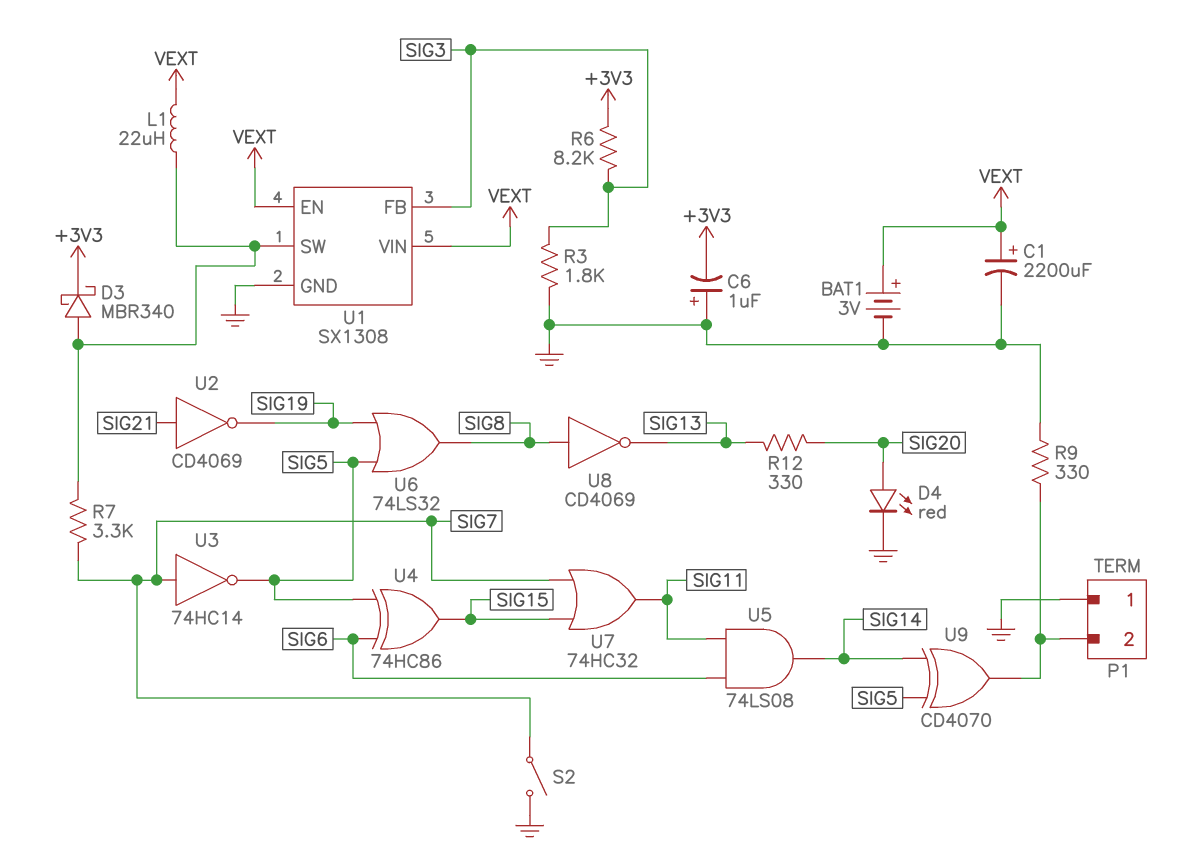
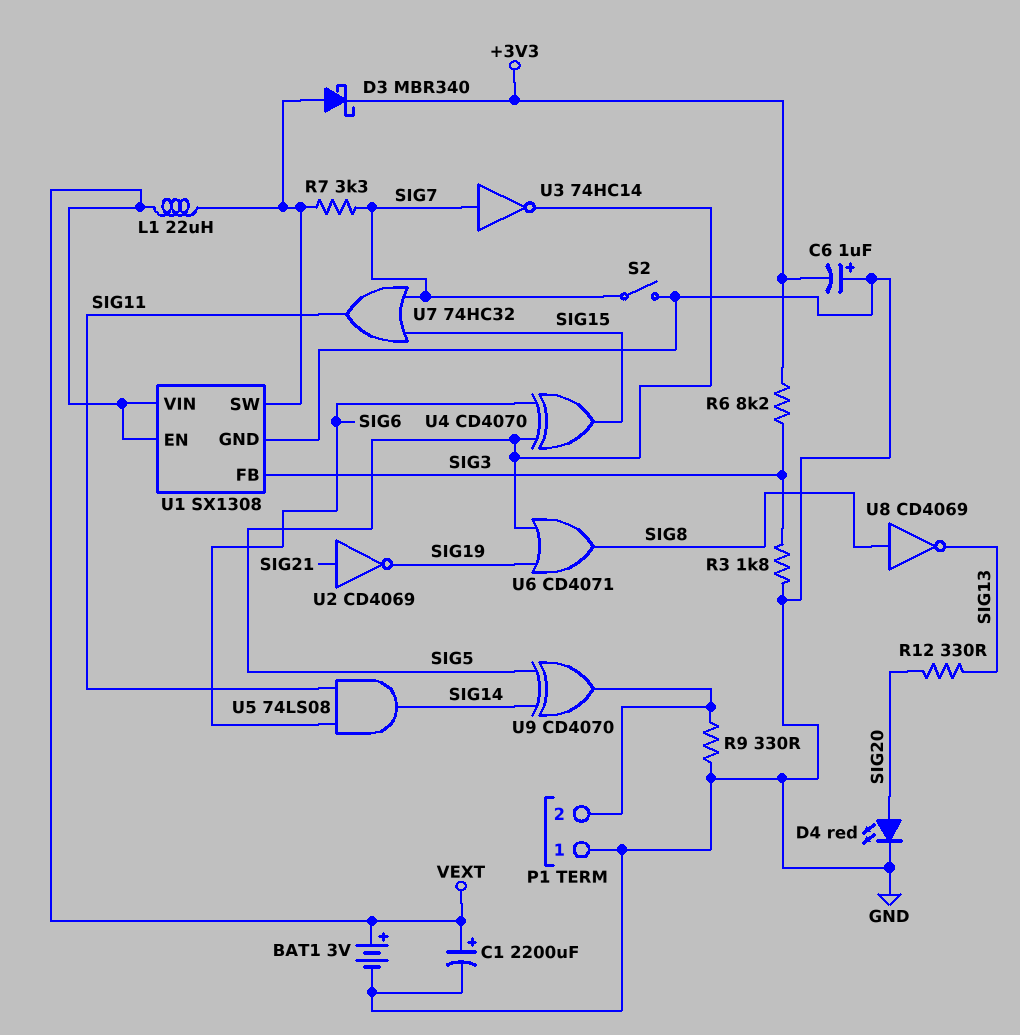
U4: XOR 74HC86 (in SIG5, in SIG6, out SIG15) -> XOR CD4070 (in SIG5, in SIG6, out SIG15)
U6: OR 74LS32 (in SIG5, in SIG19, out SIG8) -> OR CD4071 (in SIG5, in SIG19, out SIG8)

